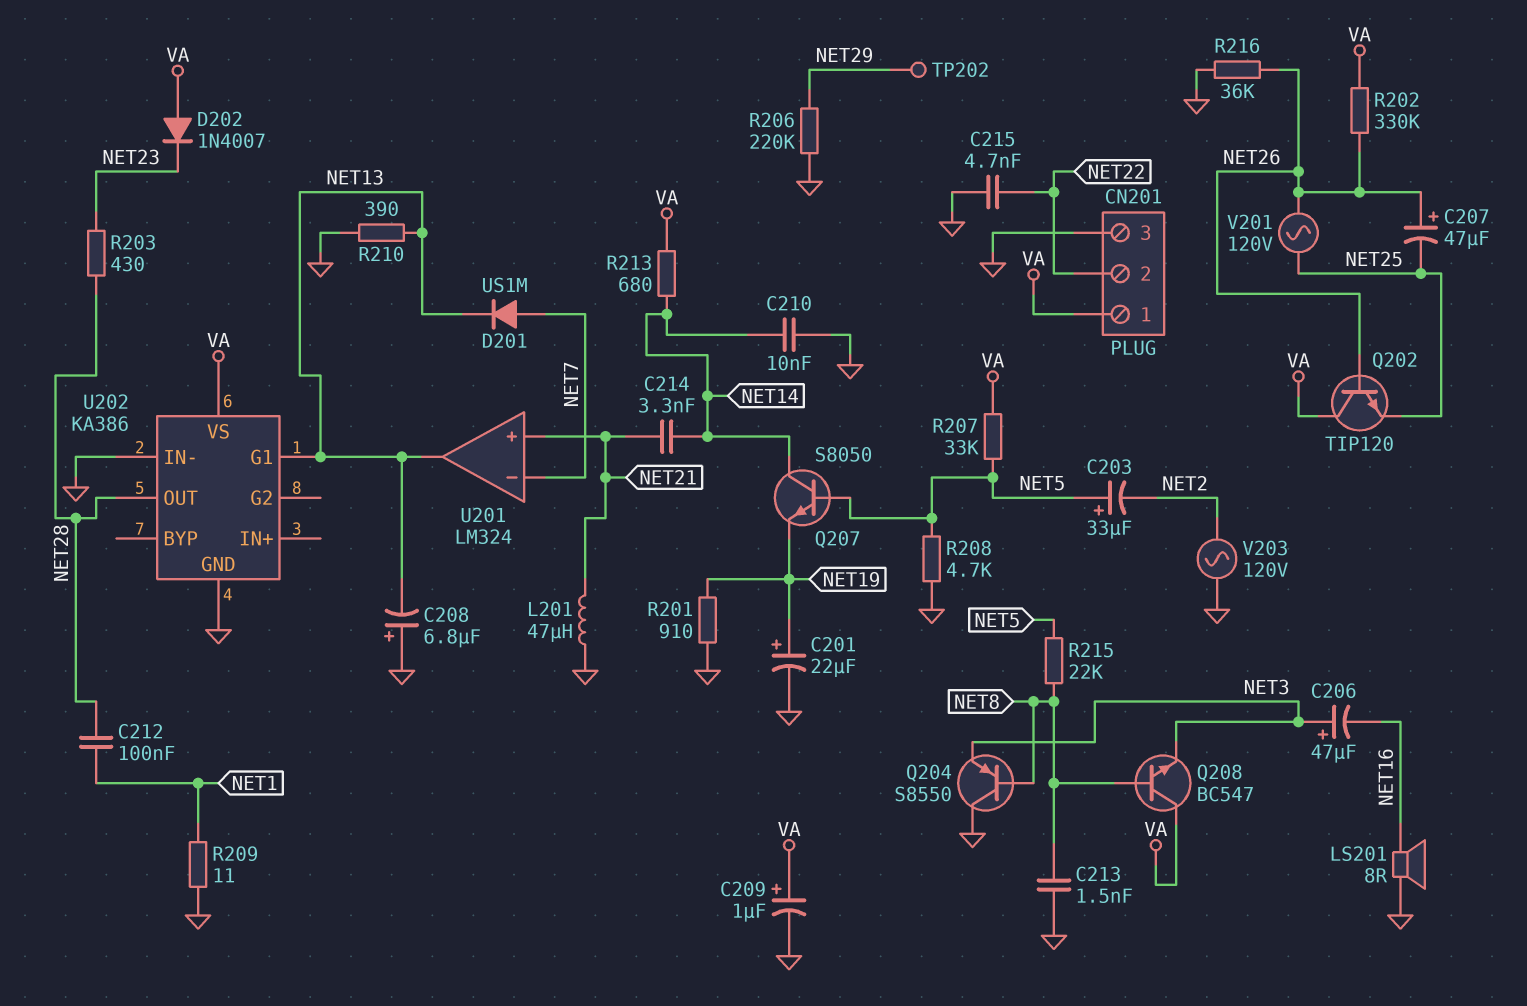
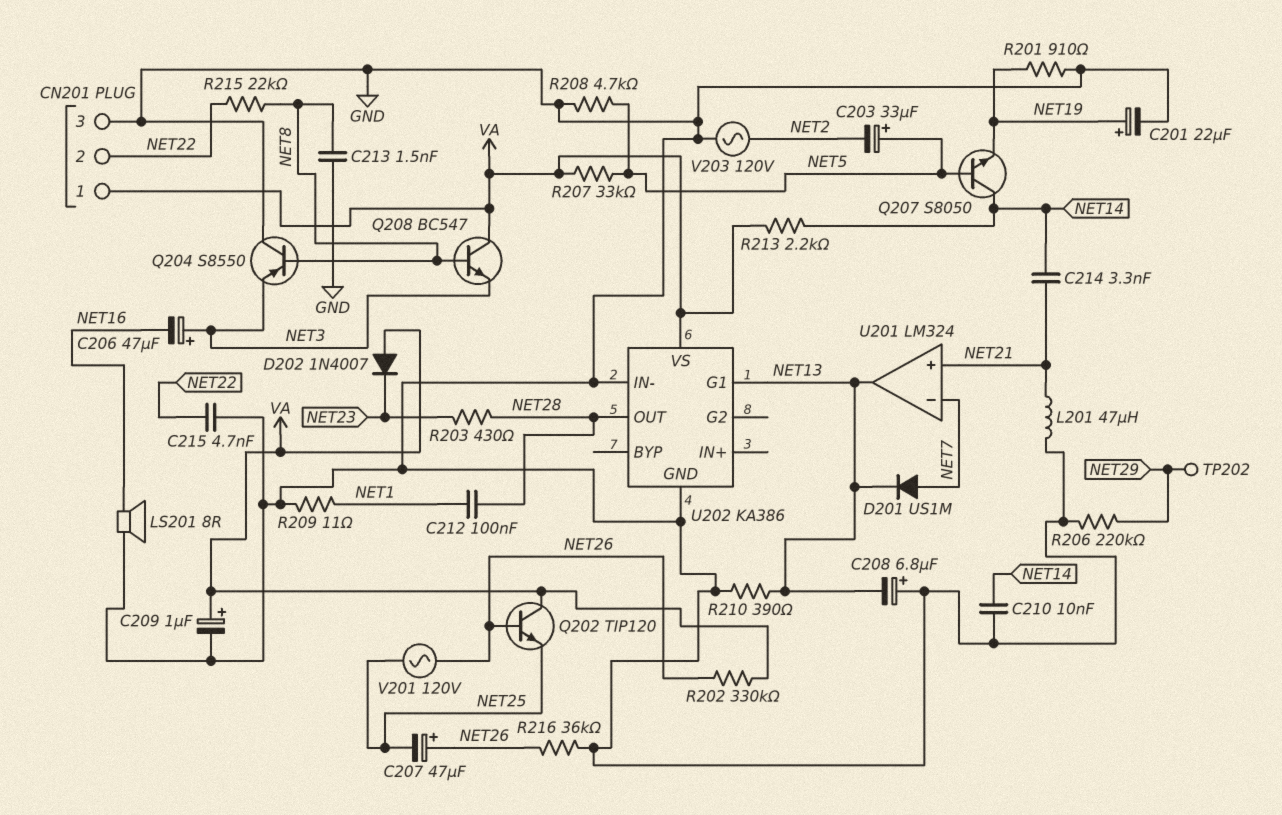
R213: 680 (NET14, VA) -> 2.2k (NET14, VA)
R215: 22k (NET5, NET8) -> 22k (NET8, NET22)

